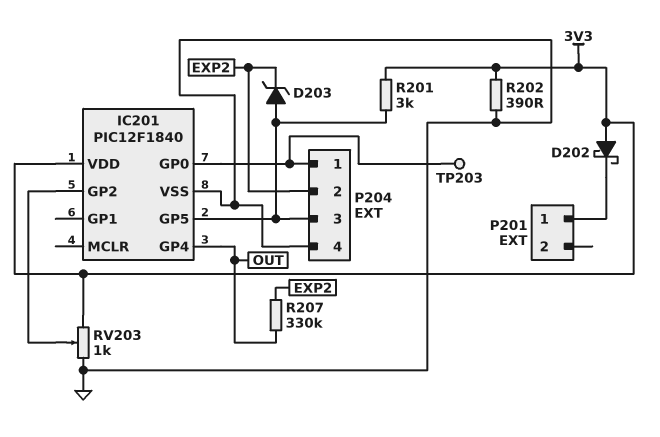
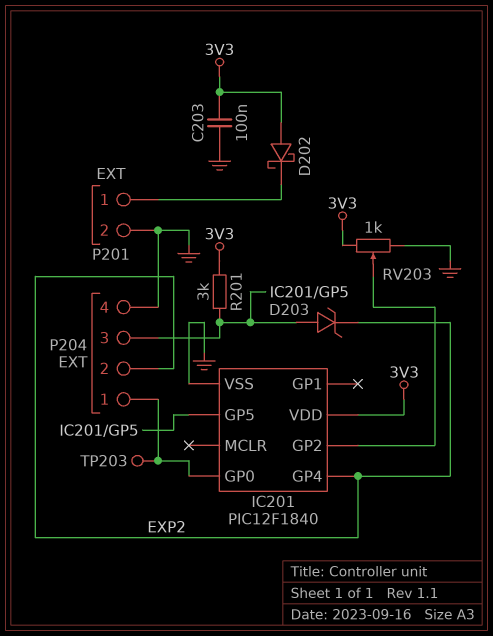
C203: none -> 100nF (3V3, GND)
IC201 pin GP4: OUT -> EXP2
P201 pin 2: none -> GND
R202: 390 (3V3, GND) -> none
R207: 330k (EXP2, OUT) -> none

